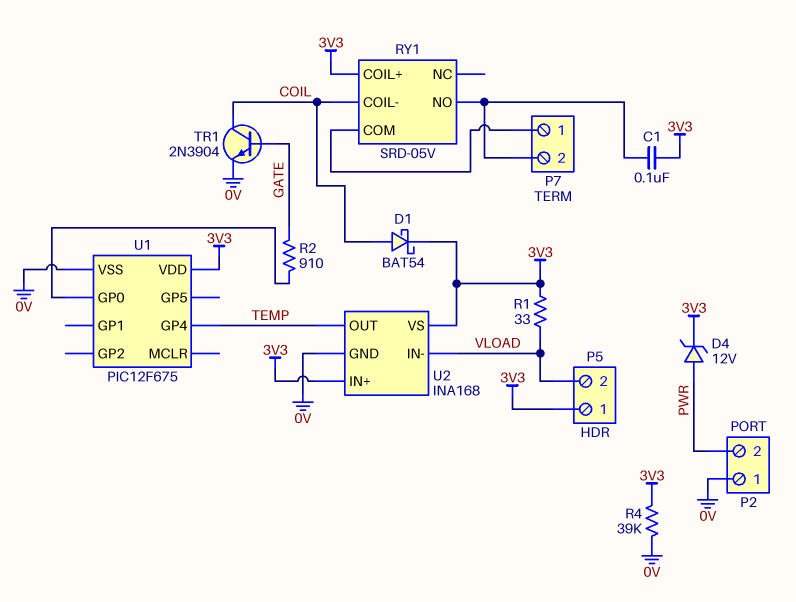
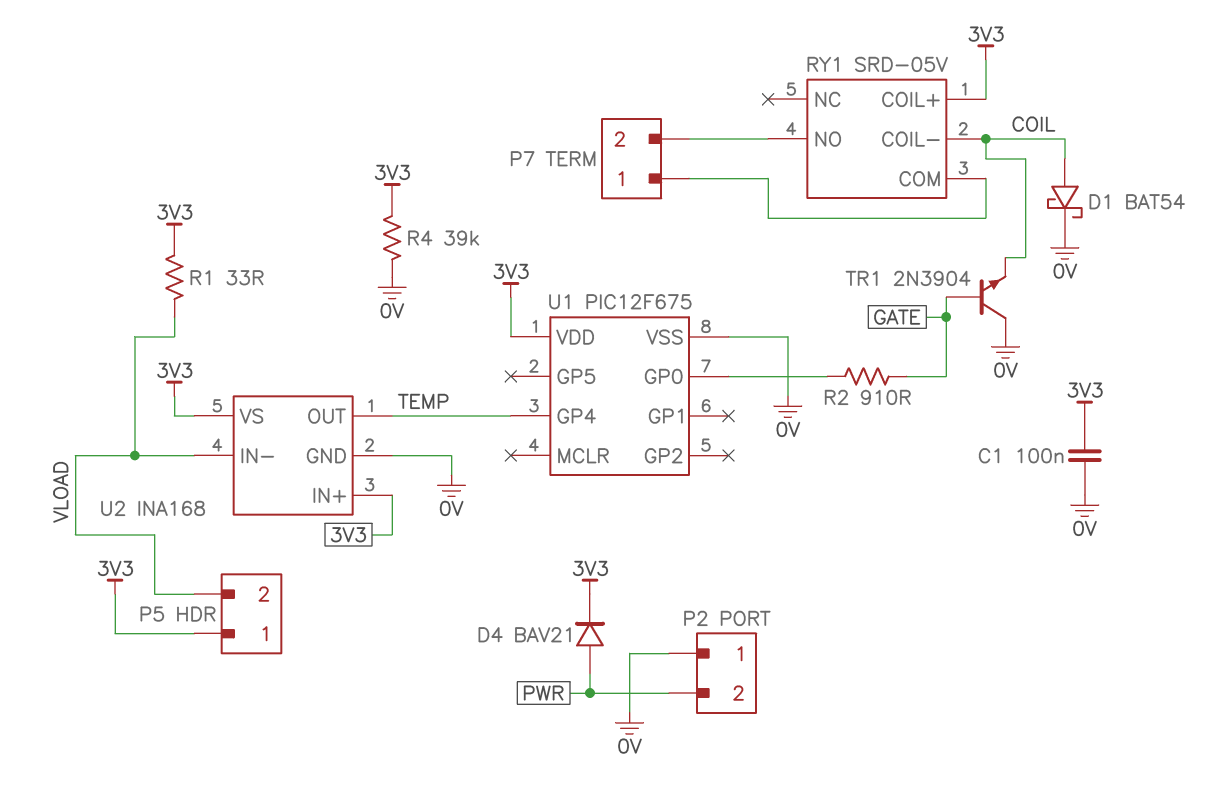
C1: 100nF (3V3, P7/2) -> 100nF (0V, 3V3)
D1: schottky BAT54 (A COIL, K 3V3) -> schottky BAT54 (A COIL, K 0V)
D4: zener 12V (A PWR, K 3V3) -> diode BAV21 (A PWR, K 3V3)
TR1: NPN 2N3904 (B GATE, C COIL, E 0V) -> NPN 2N3904 (B GATE, C 0V, E COIL)

